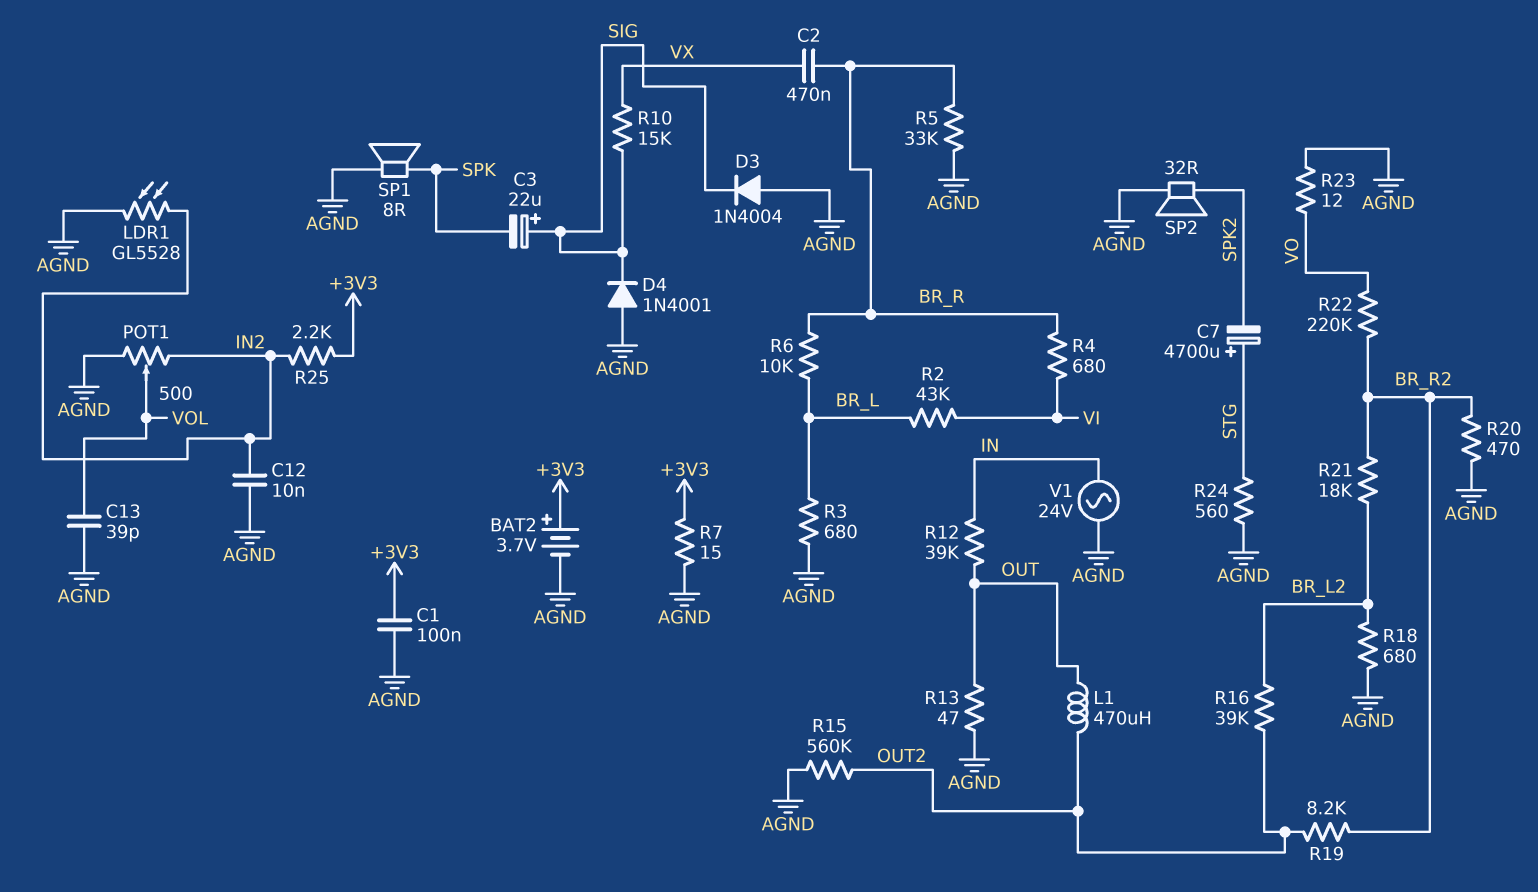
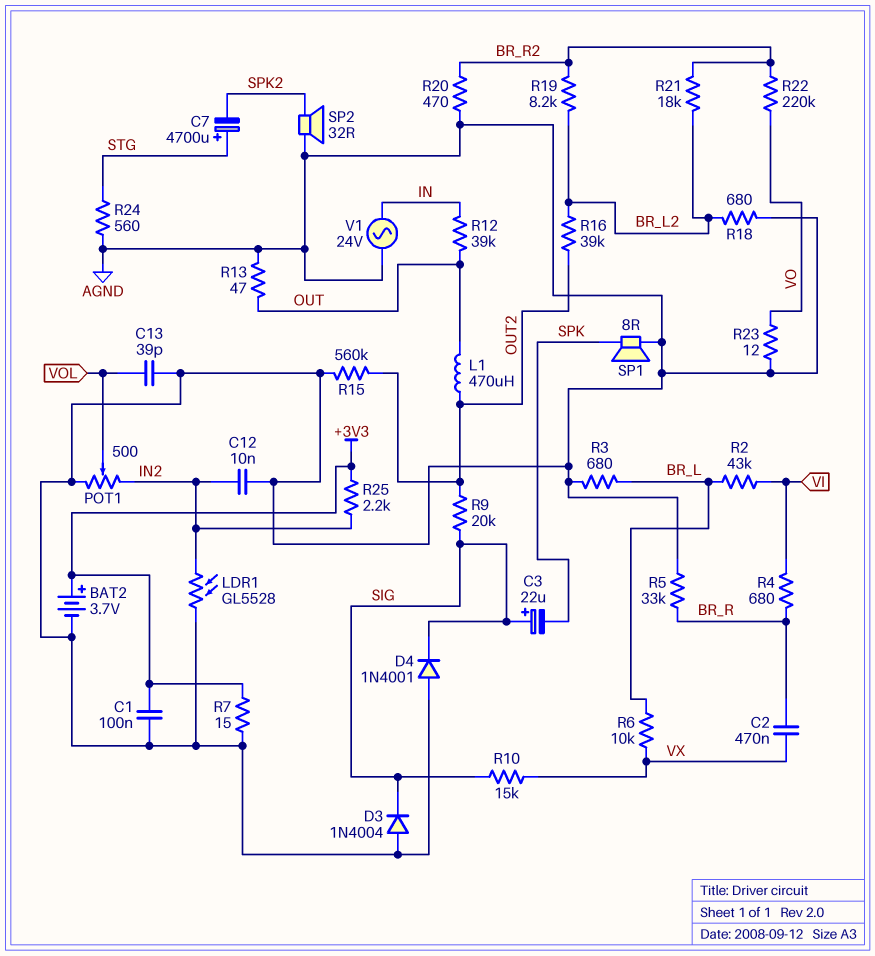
R6: 10k (BR_L, BR_R) -> 10k (BR_L, VX)
R9: none -> 20k (OUT2, SIG)
R19: 8.2k (BR_R2, OUT2) -> 8.2k (BR_L2, BR_R2)

